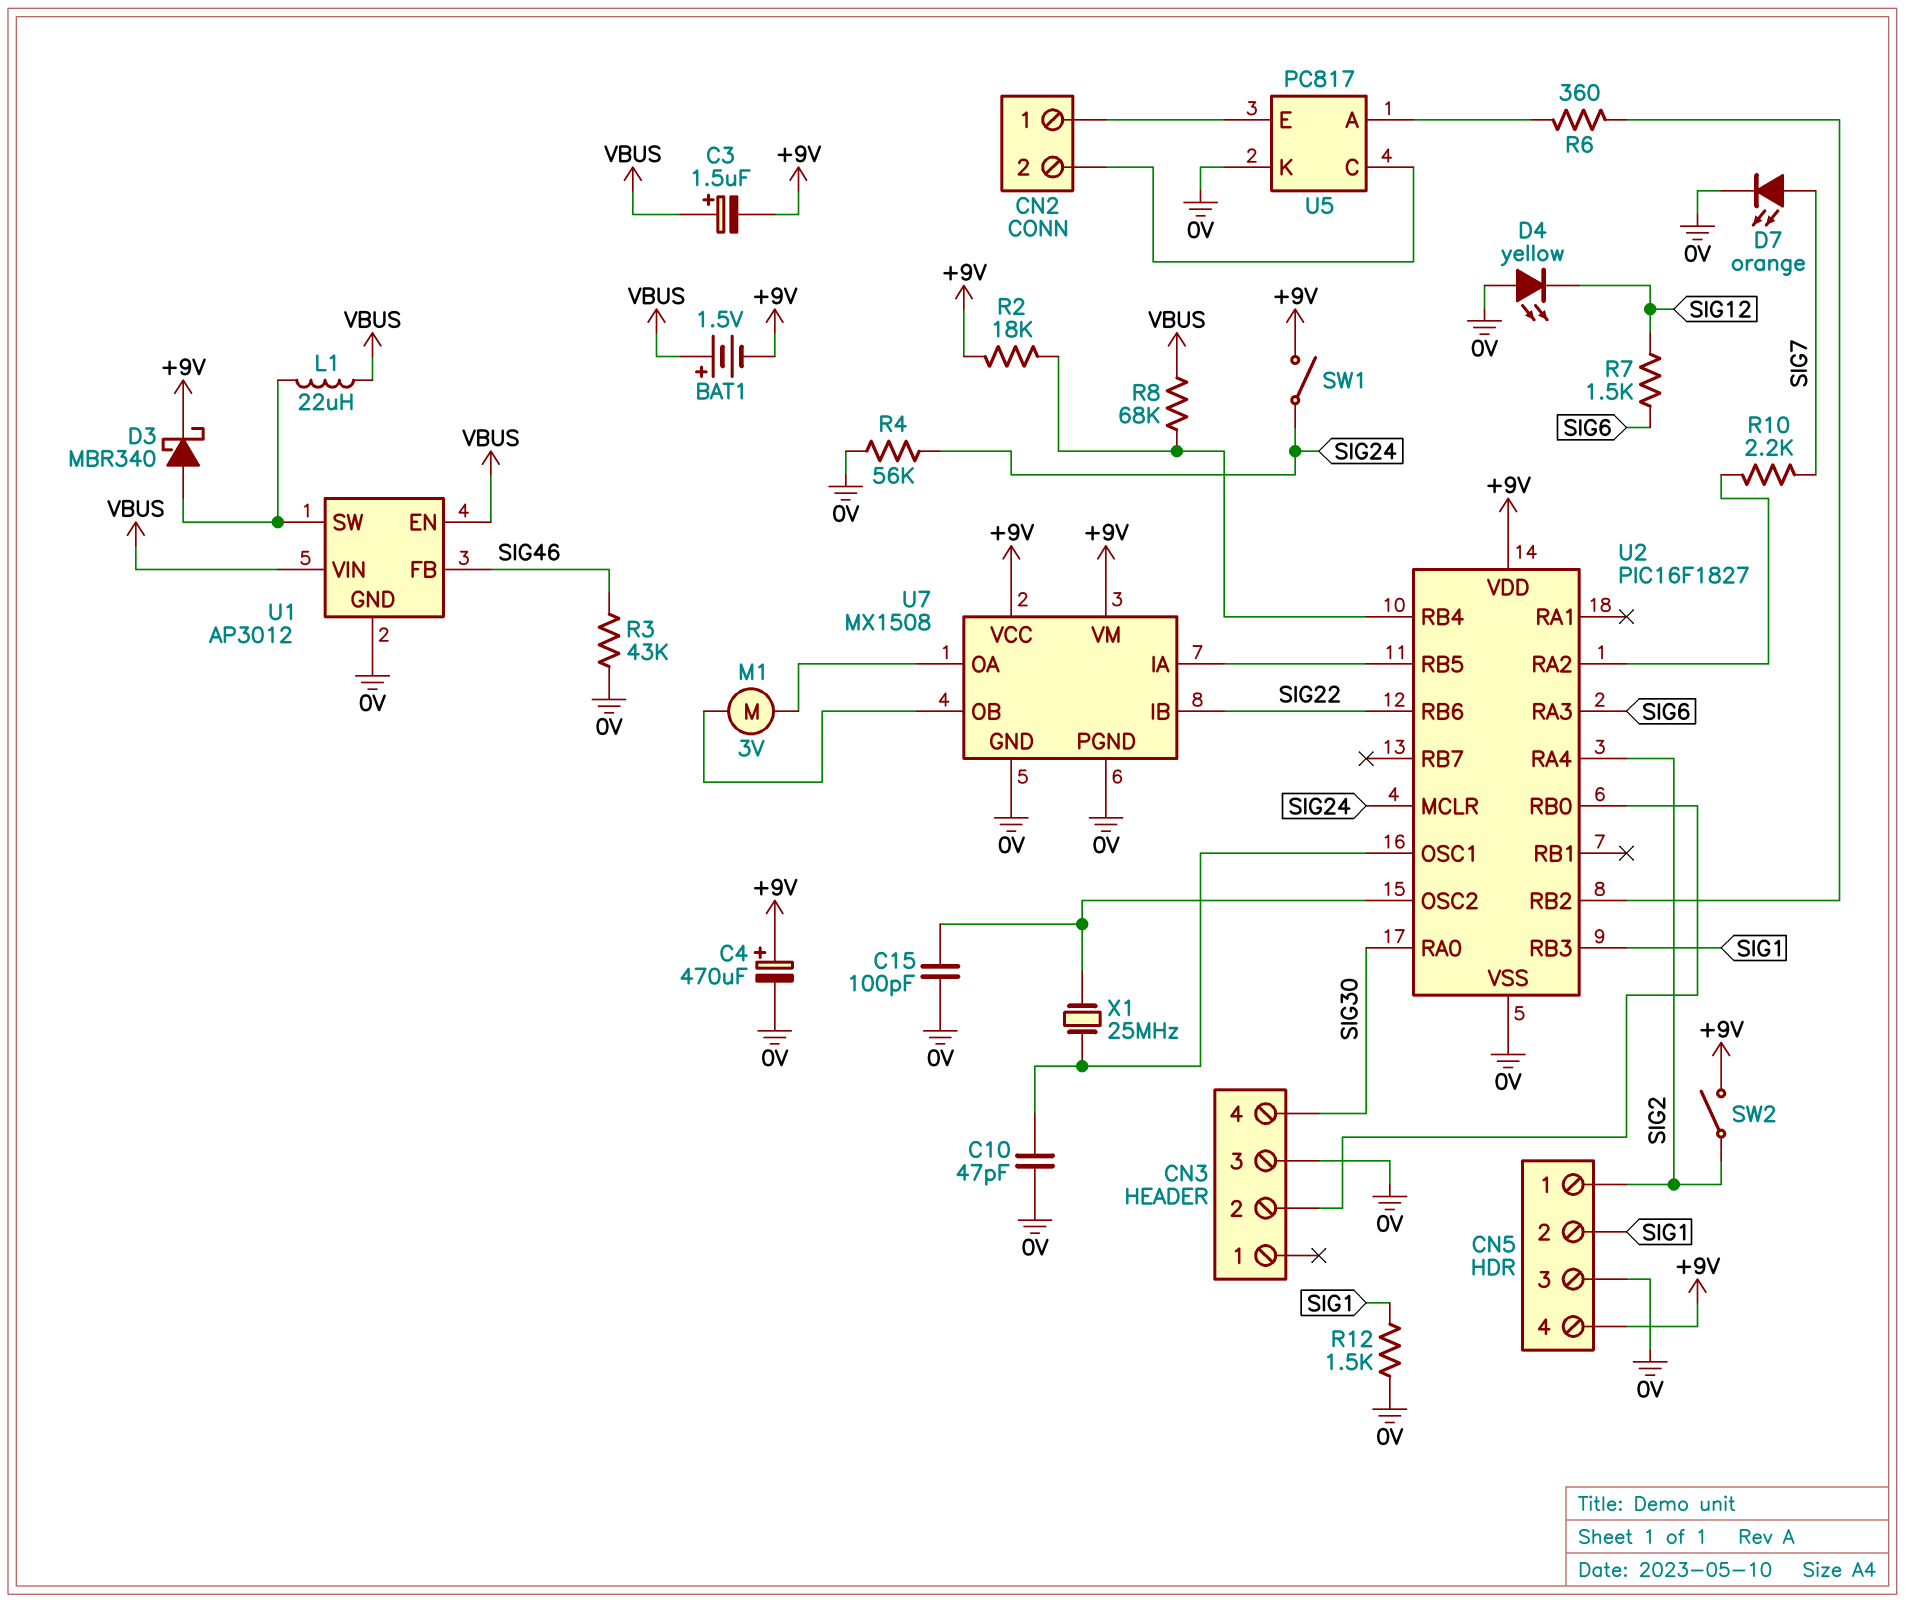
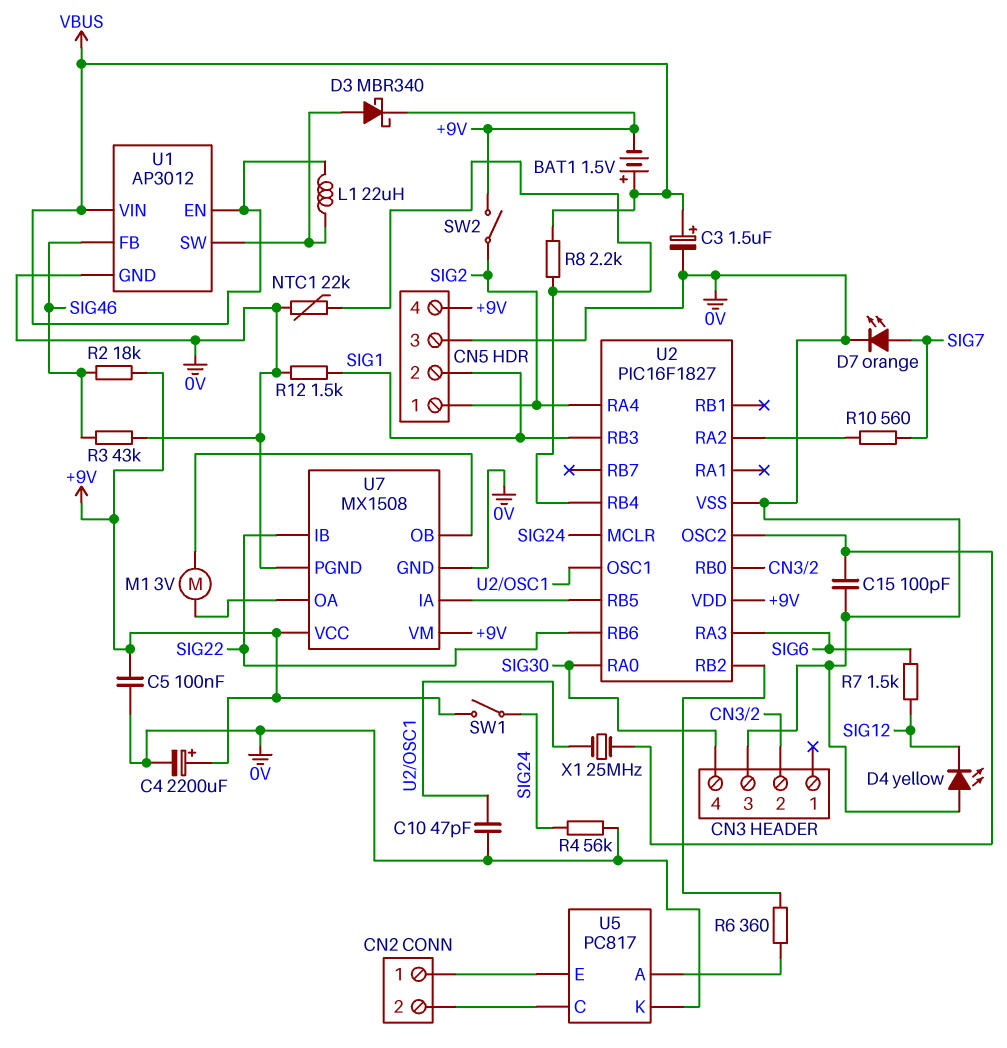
C3: 1.5uF (plus VBUS, minus +9V) -> 1.5uF (plus VBUS, minus 0V)
C4: 470uF (plus +9V, minus 0V) -> 2200uF (plus +9V, minus 0V)
C5: none -> 100nF (+9V, 0V)
NTC1: none -> 22k (0V, U2/RB4)
R2: 18k (+9V, U2/RB4) -> 18k (+9V, SIG46)
R8: 68k (U2/RB4, VBUS) -> 2.2k (U2/RB4, VBUS)
R10: 2.2k (SIG7, U2/RA2) -> 560 (SIG7, U2/RA2)

